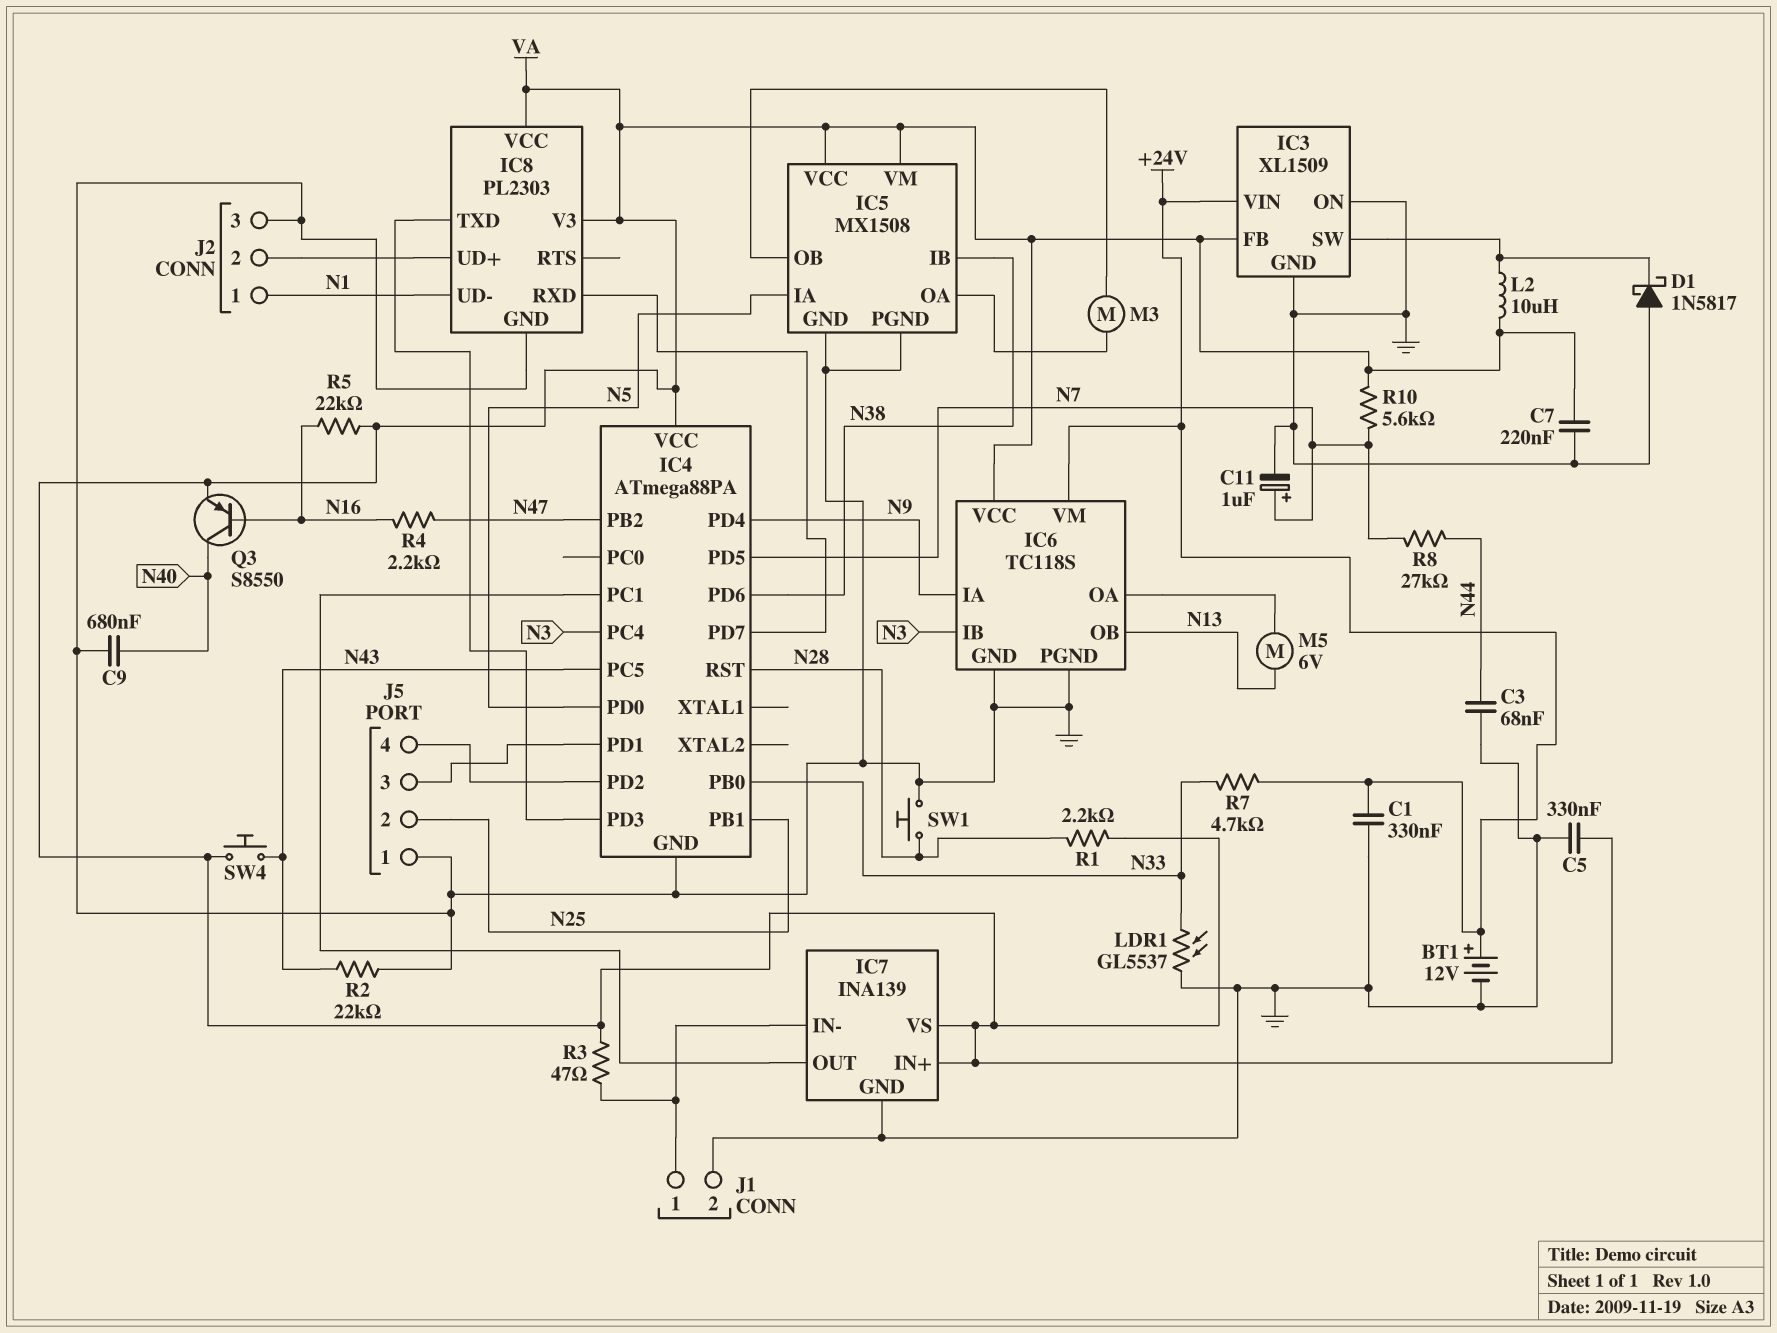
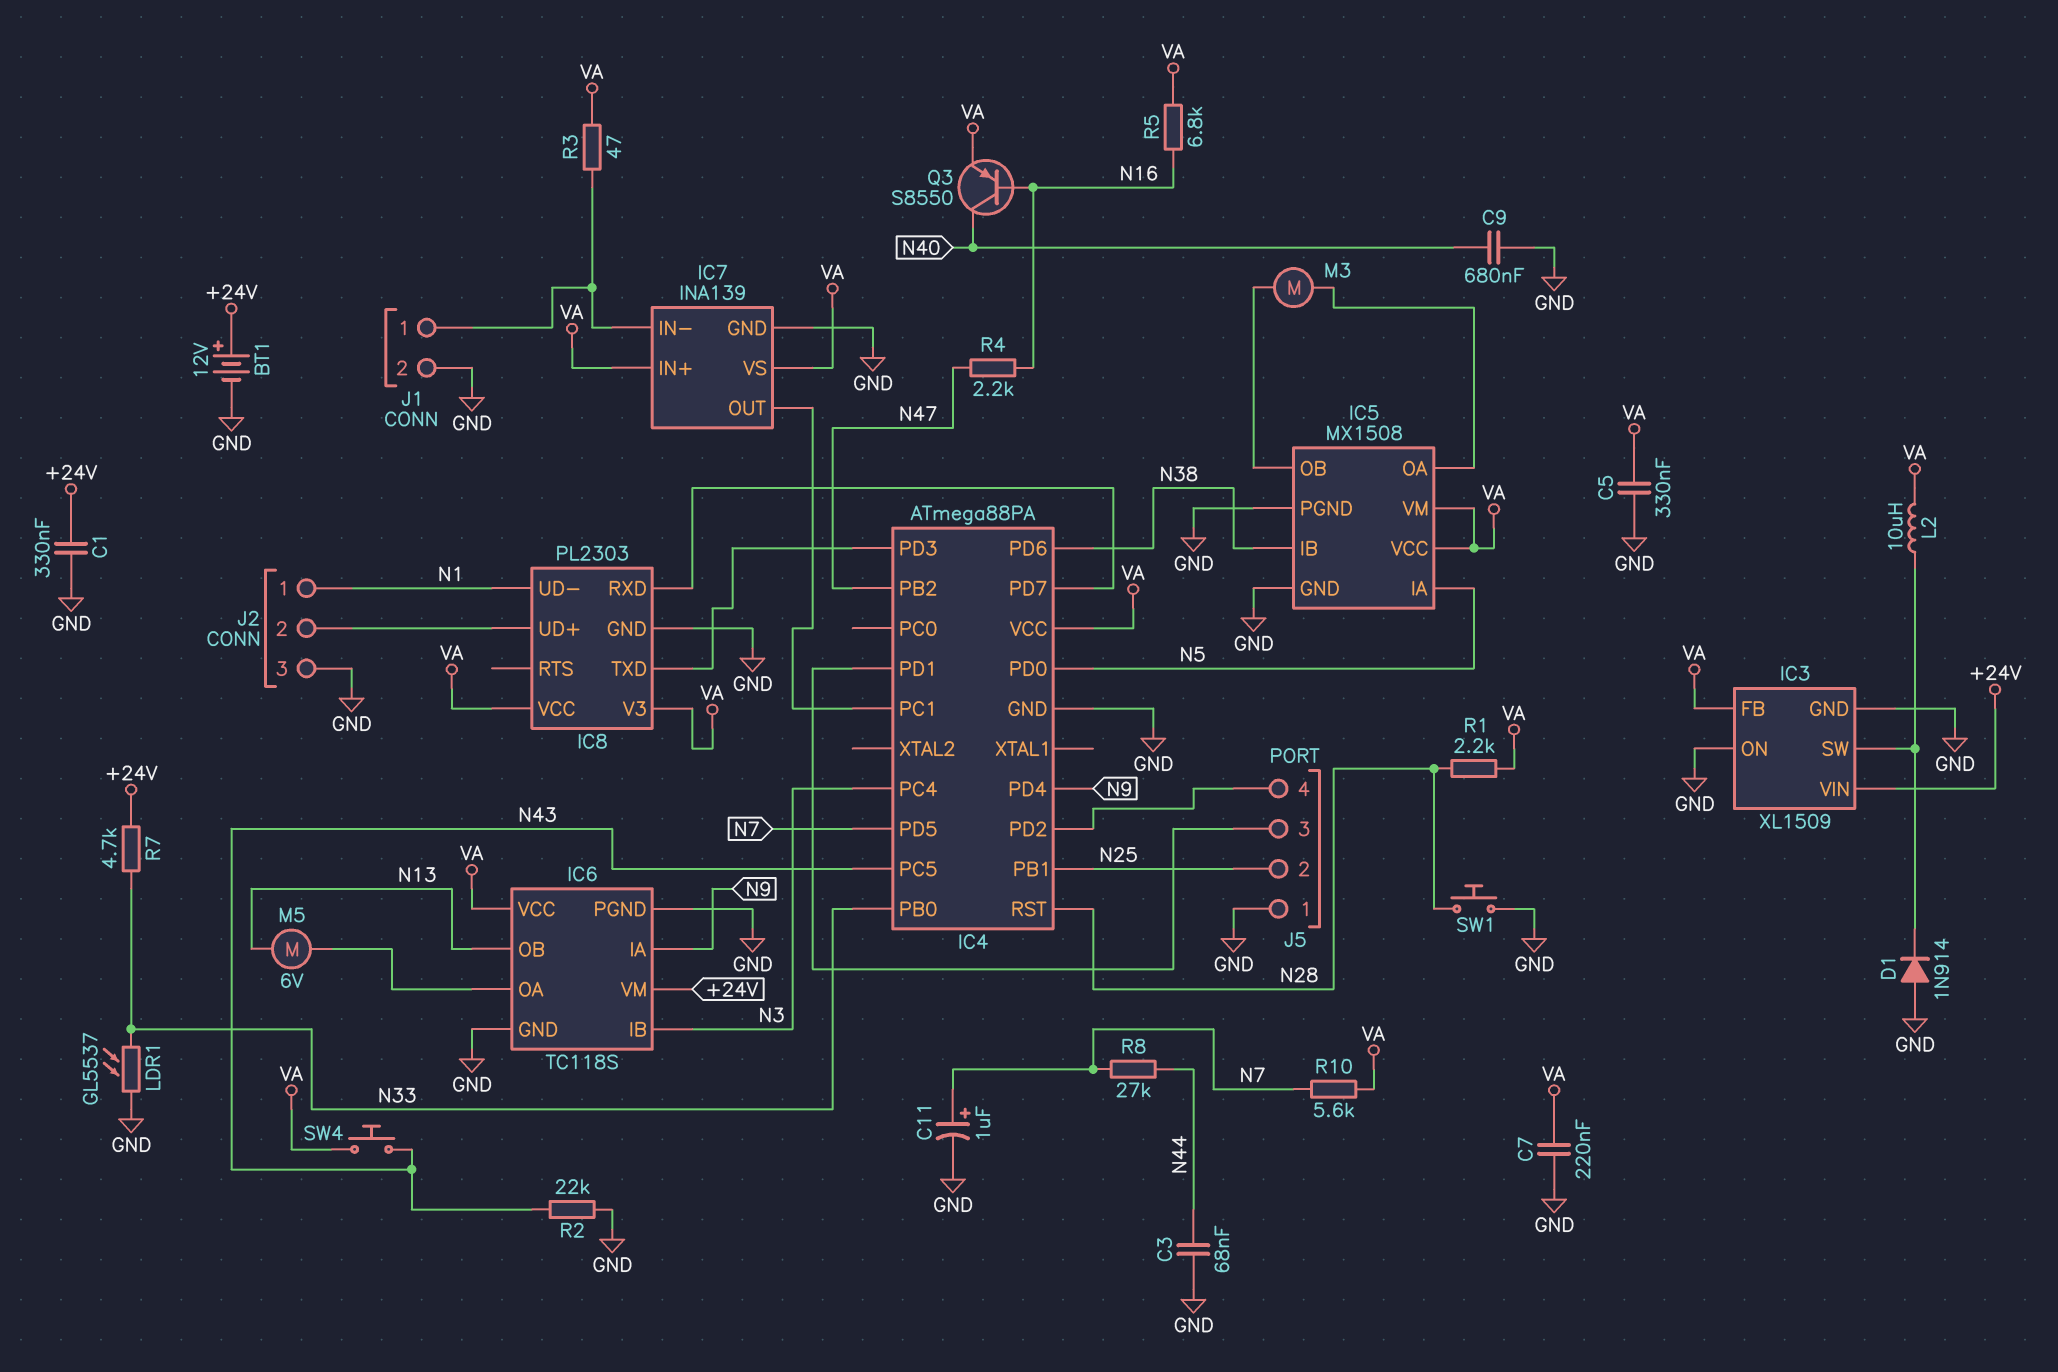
D1: schottky 1N5817 (A GND, K IC3/SW) -> diode 1N914 (A GND, K IC3/SW)
R5: 22k (N16, VA) -> 6.8k (N16, VA)

